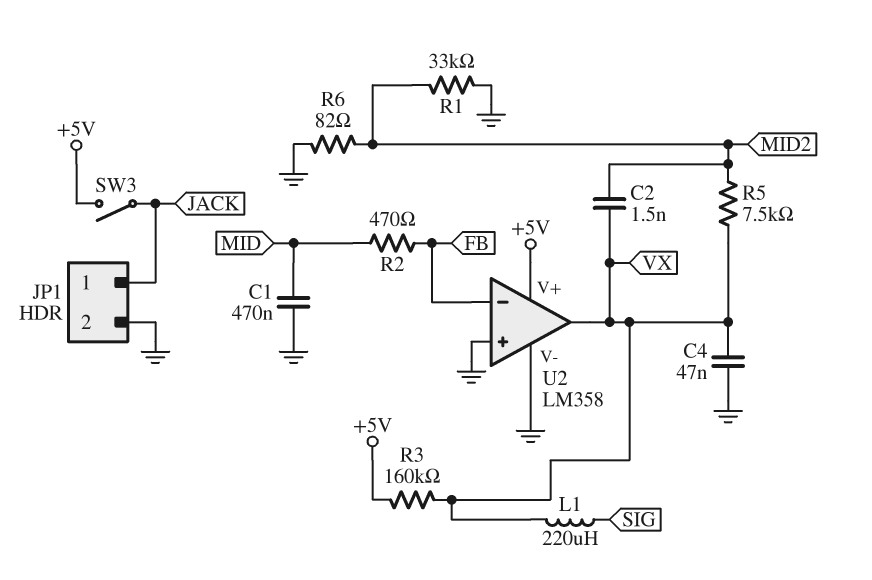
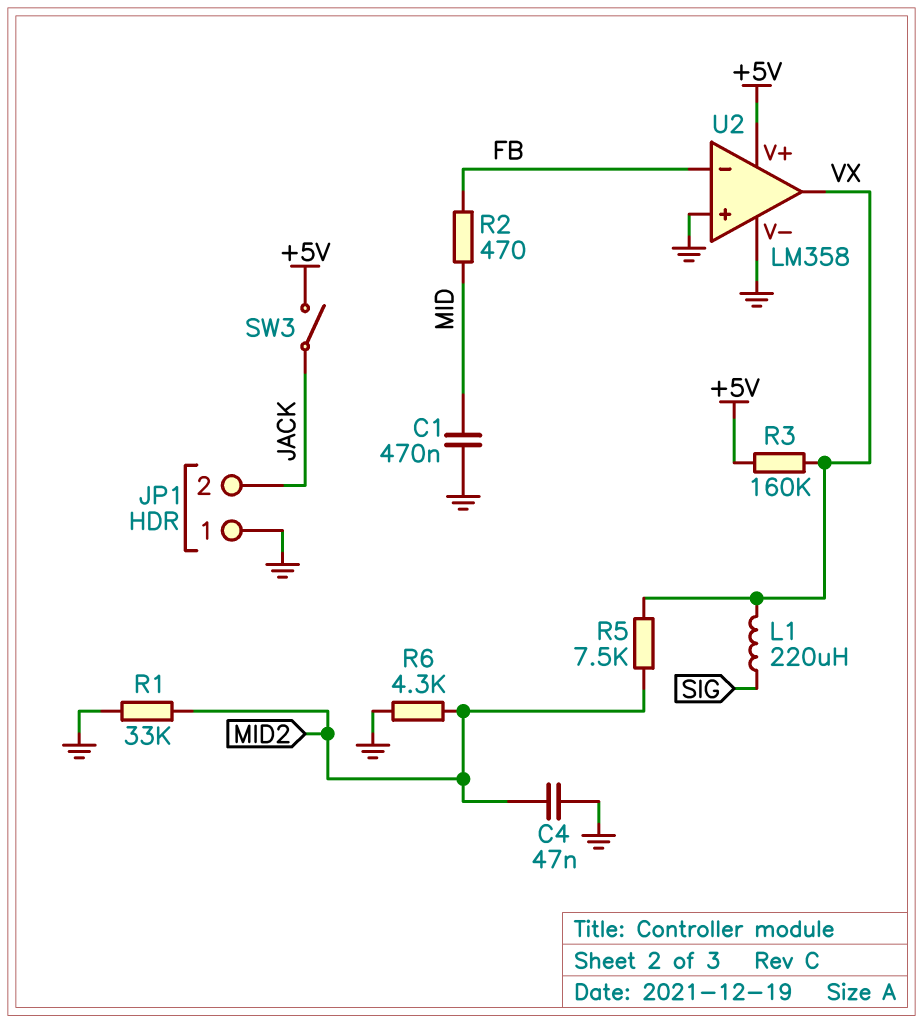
C2: 1.5nF (MID2, VX) -> none
C4: 47nF (GND, VX) -> 47nF (GND, MID2)
JP1 pin 1: JACK -> GND
JP1 pin 2: GND -> JACK
R6: 82 (GND, MID2) -> 4.3k (GND, MID2)

